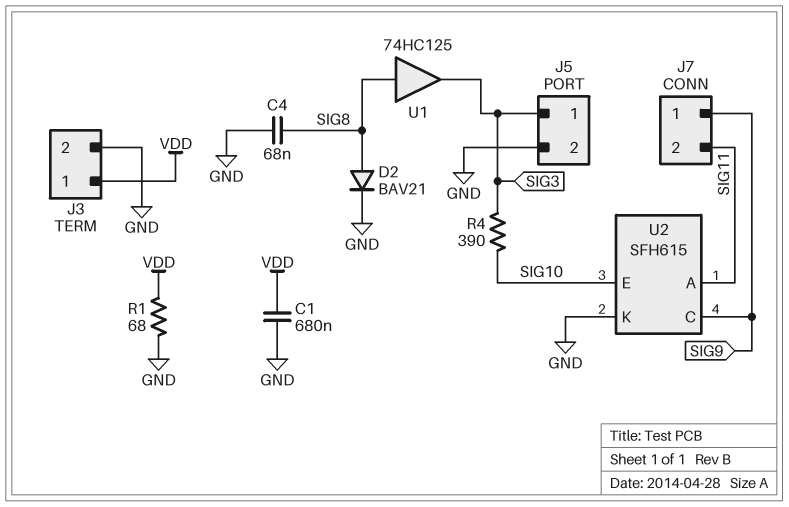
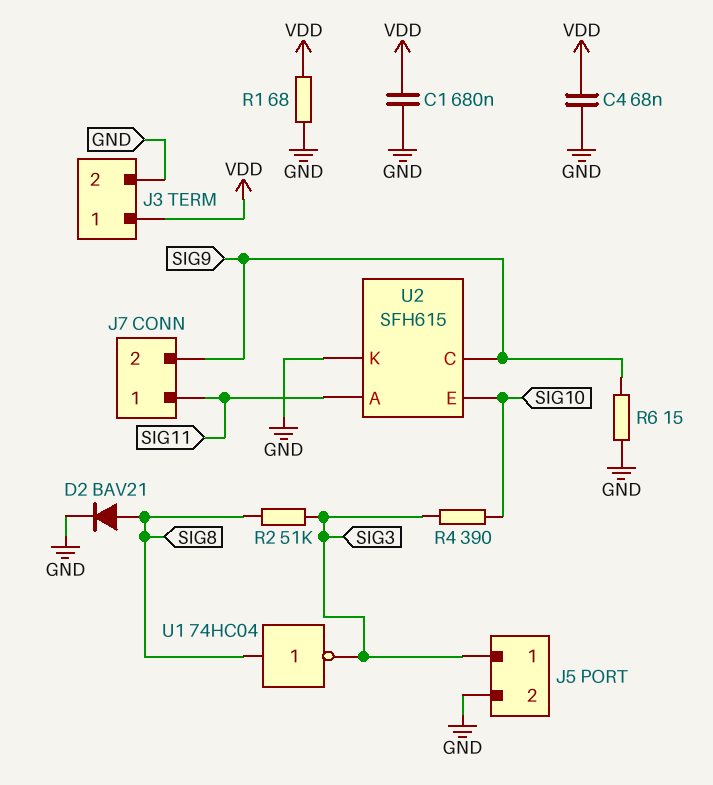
C4: 68nF (GND, SIG8) -> 68nF (GND, VDD)
J7 pin 1: SIG9 -> SIG11
J7 pin 2: SIG11 -> SIG9
R2: none -> 51k (SIG3, SIG8)
R6: none -> 15 (GND, SIG9)
U1: buffer 74HC125 (in SIG8, out SIG3) -> NOT 74HC04 (in SIG8, out SIG3)

